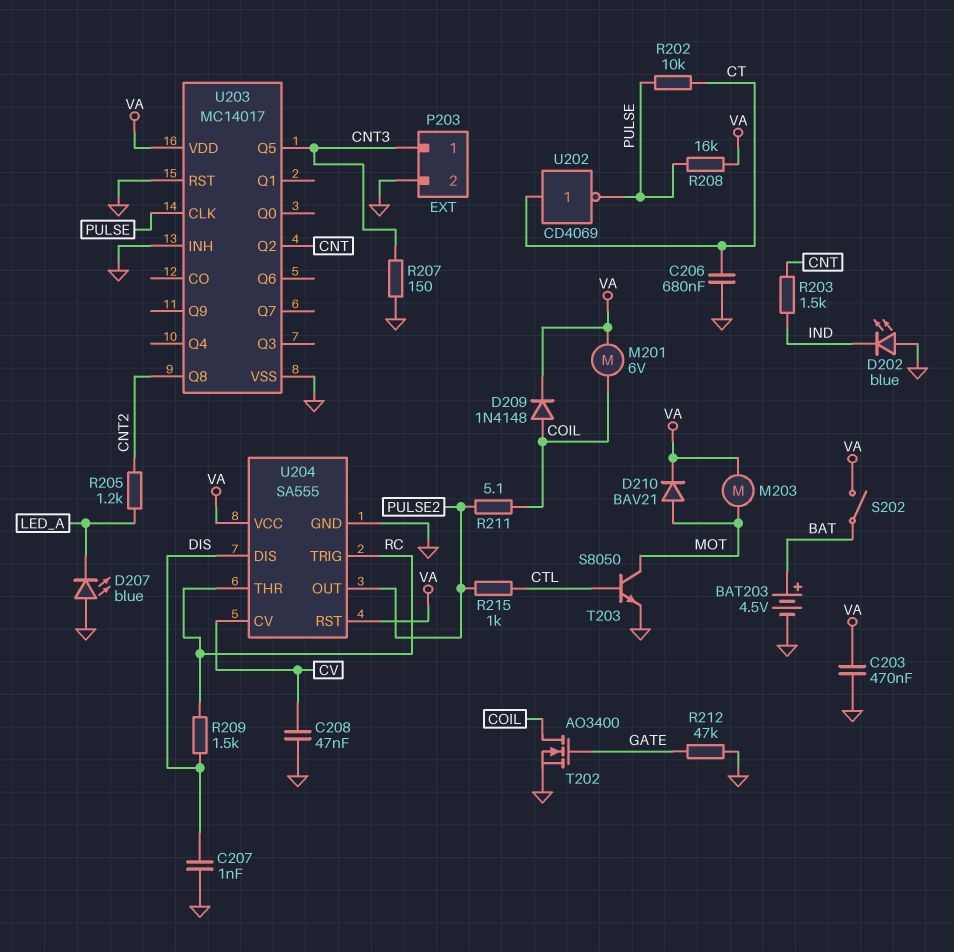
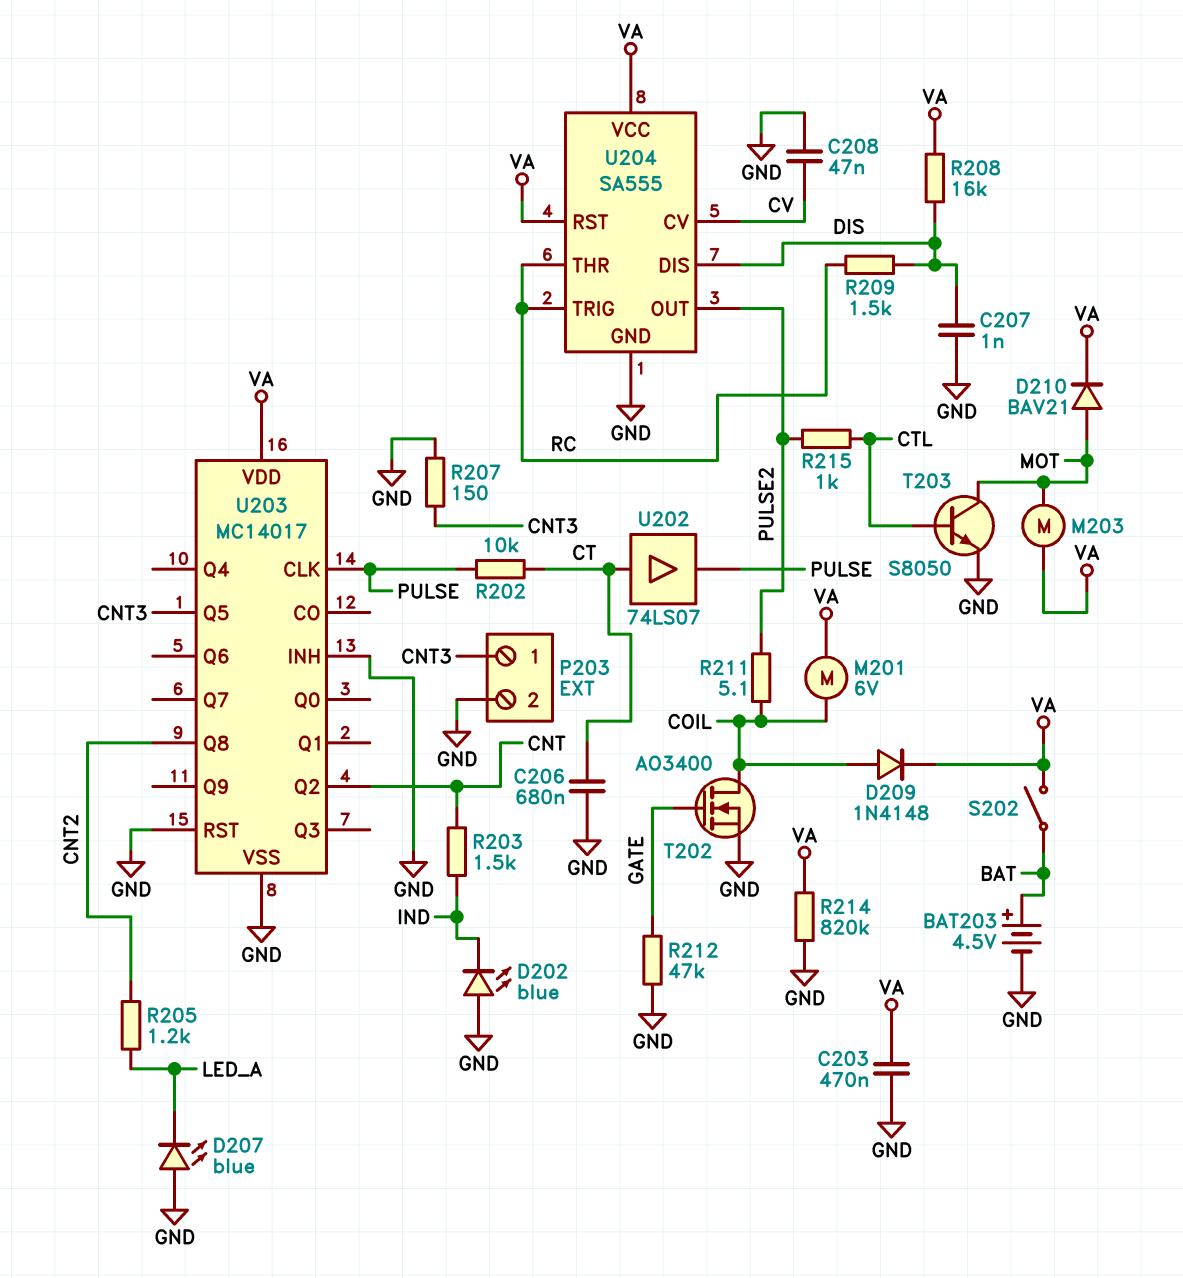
R208: 16k (PULSE, VA) -> 16k (DIS, VA)
R214: none -> 820k (GND, VA)
U202: NOT CD4069 (in CT, out PULSE) -> buffer 74LS07 (in CT, out PULSE)

